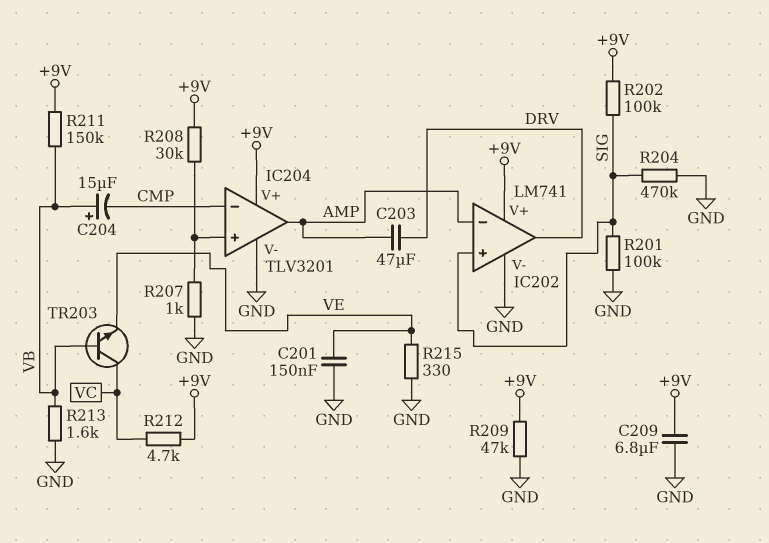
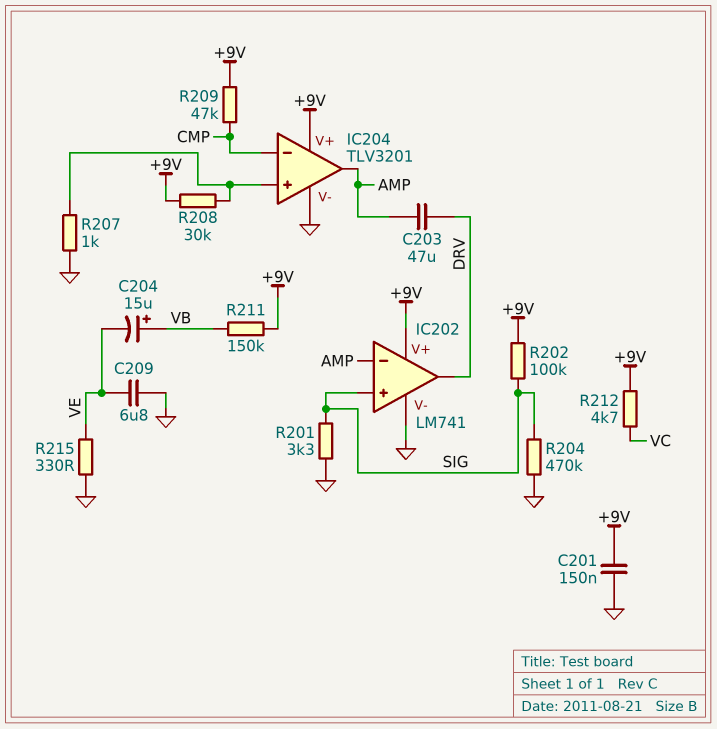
C201: 150nF (GND, VE) -> 150nF (+9V, GND)
C204: 15uF (plus VB, minus CMP) -> 15uF (plus VB, minus VE)
C209: 6.8uF (+9V, GND) -> 6.8uF (GND, VE)
R201: 100k (GND, SIG) -> 3.3k (GND, SIG)
R209: 47k (+9V, GND) -> 47k (+9V, CMP)
R213: 1.6k (GND, VB) -> none
TR203: NPN (B VB, C VC, E VE) -> none

